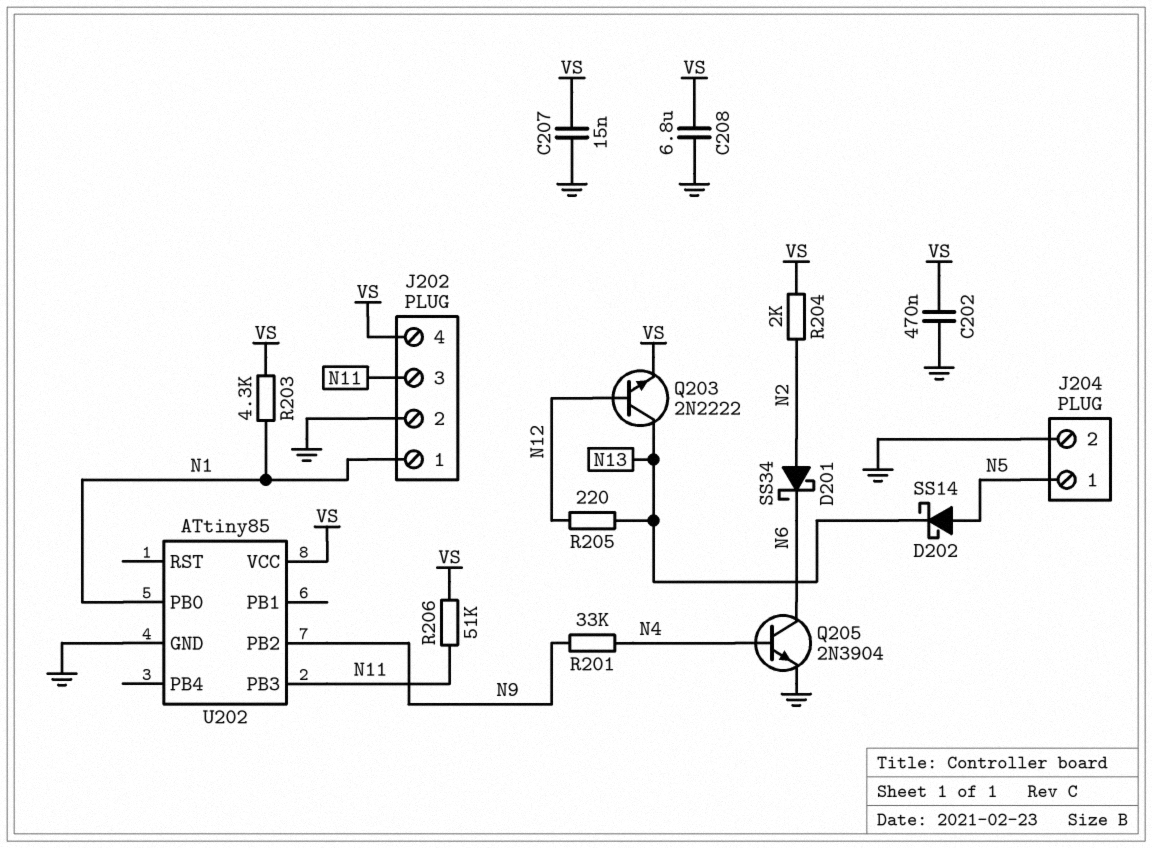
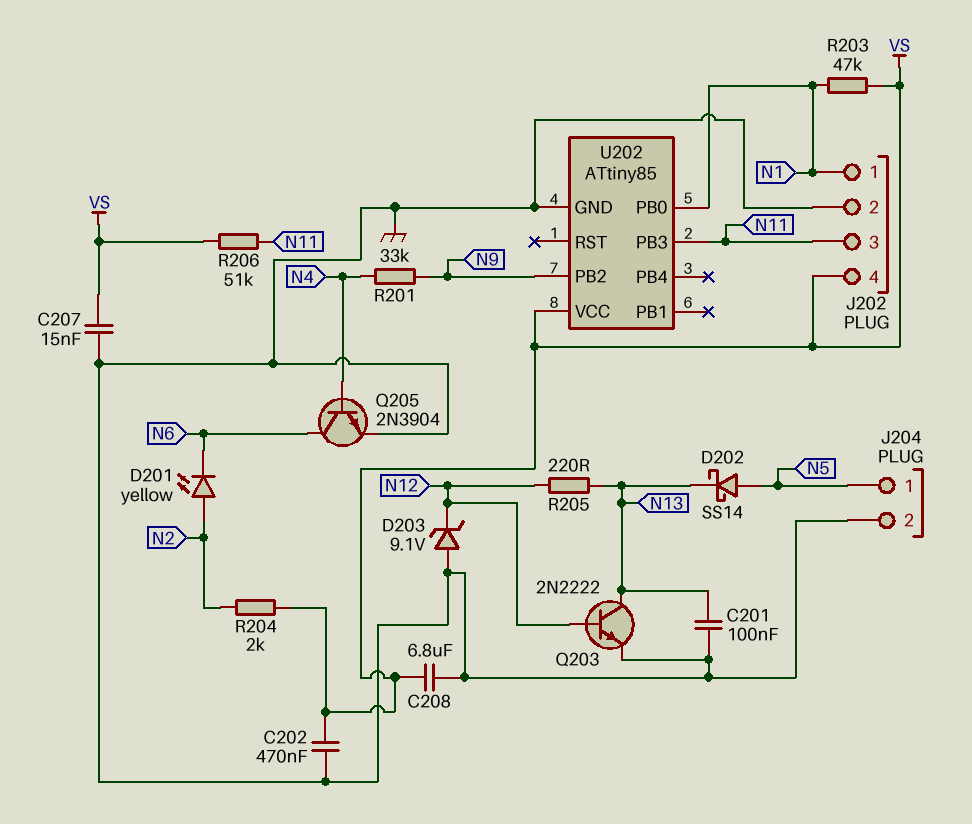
C201: none -> 100nF (GND, N13)
D201: schottky SS34 (A N2, K N6) -> LED yellow (A N2, K N6)
D203: none -> zener 9.1V (A GND, K N12)
Q203: NPN 2N2222 (B N12, C N13, E VS) -> NPN 2N2222 (B N12, C N13, E GND)
R203: 4.3k (N1, VS) -> 47k (N1, VS)

